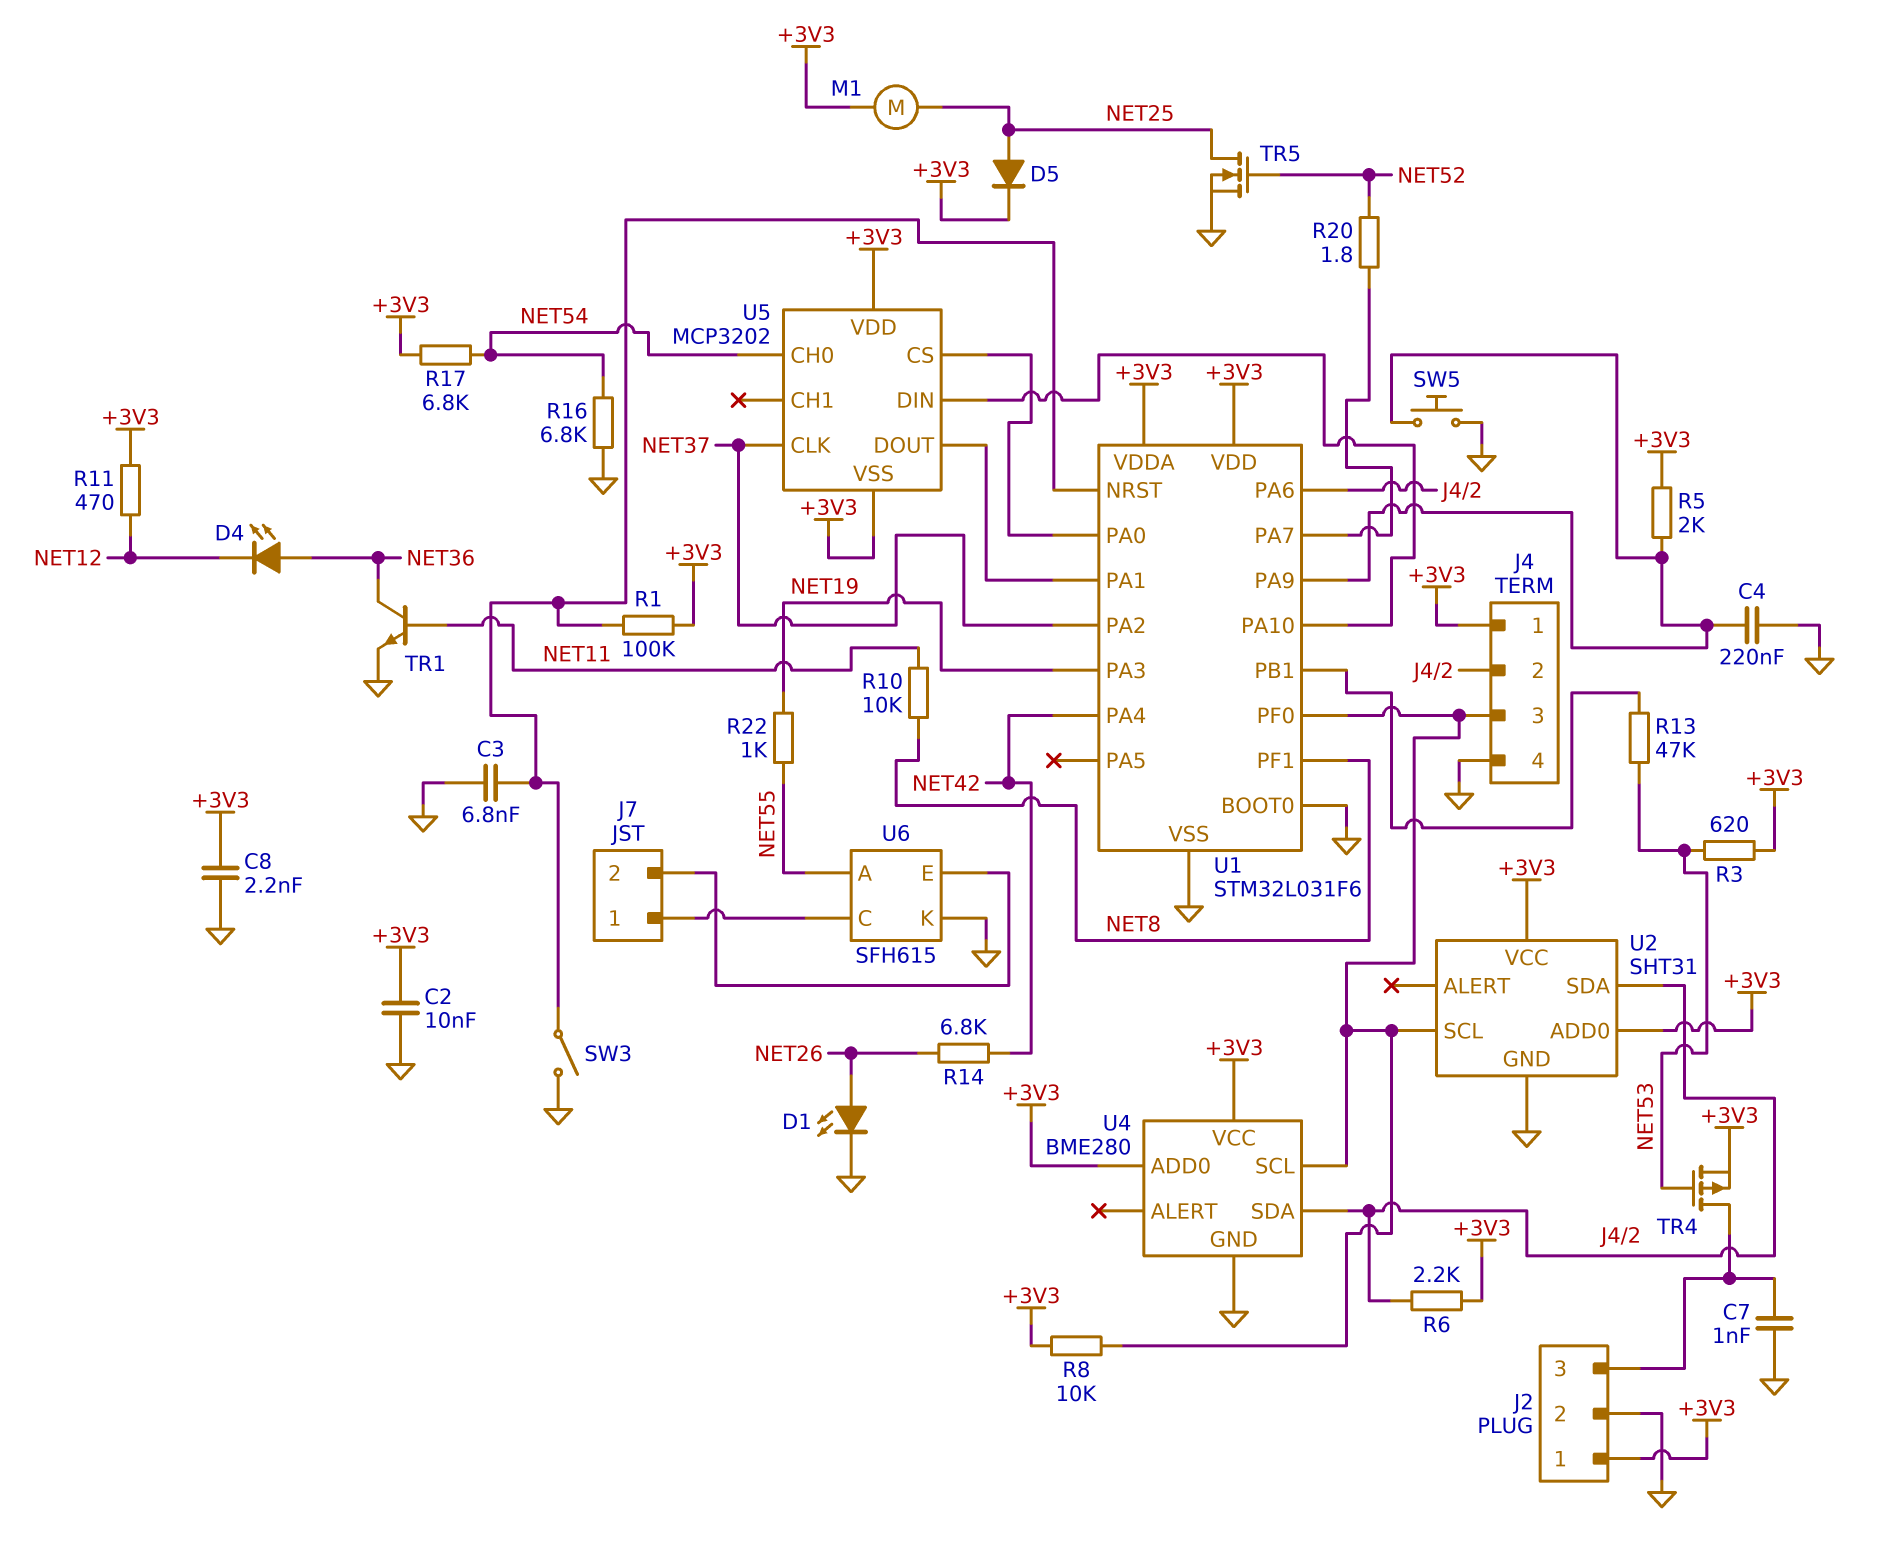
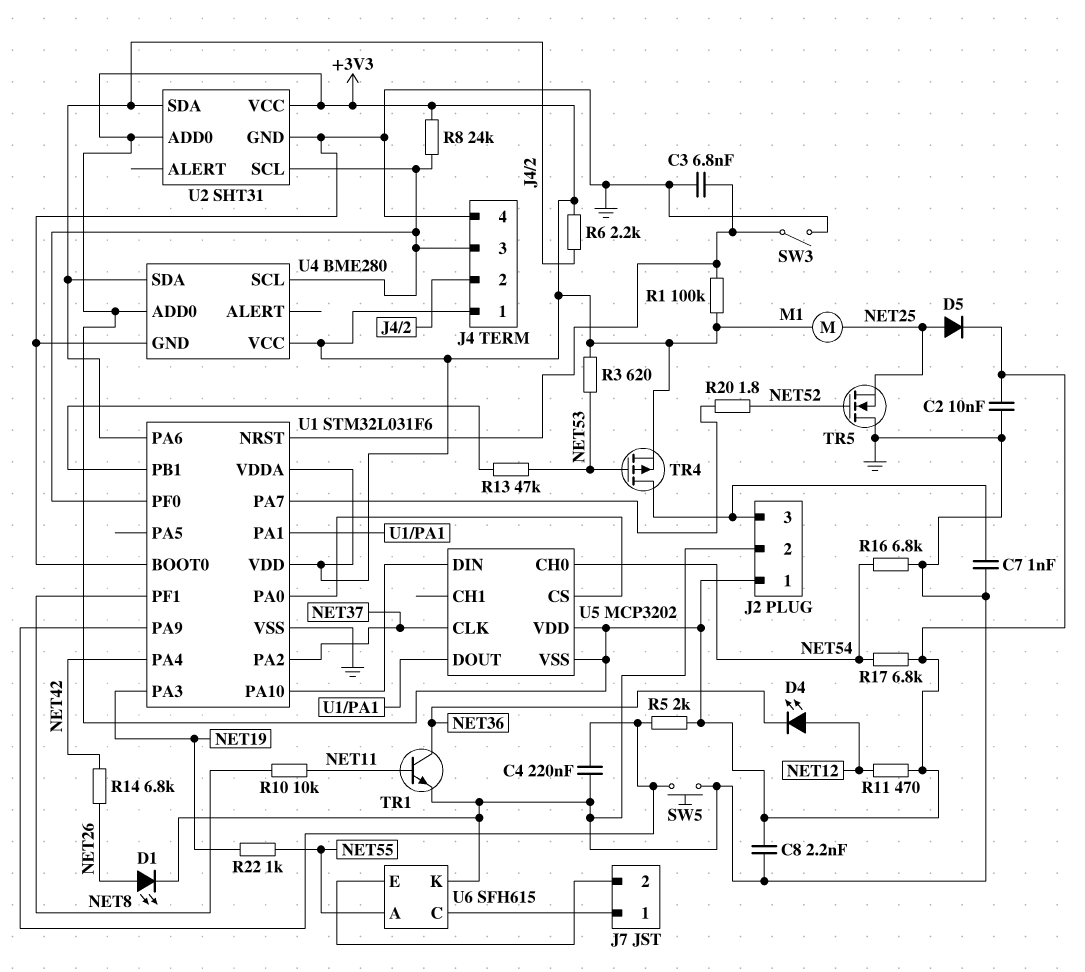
D4: LED (A NET36, K NET12) -> LED (A NET12, K NET36)
R8: 10k (+3V3, J4/3) -> 24k (+3V3, J4/3)
TR5: NMOS (G NET52, D NET25, S GND) -> NMOS (G NET52, D GND, S NET25)

